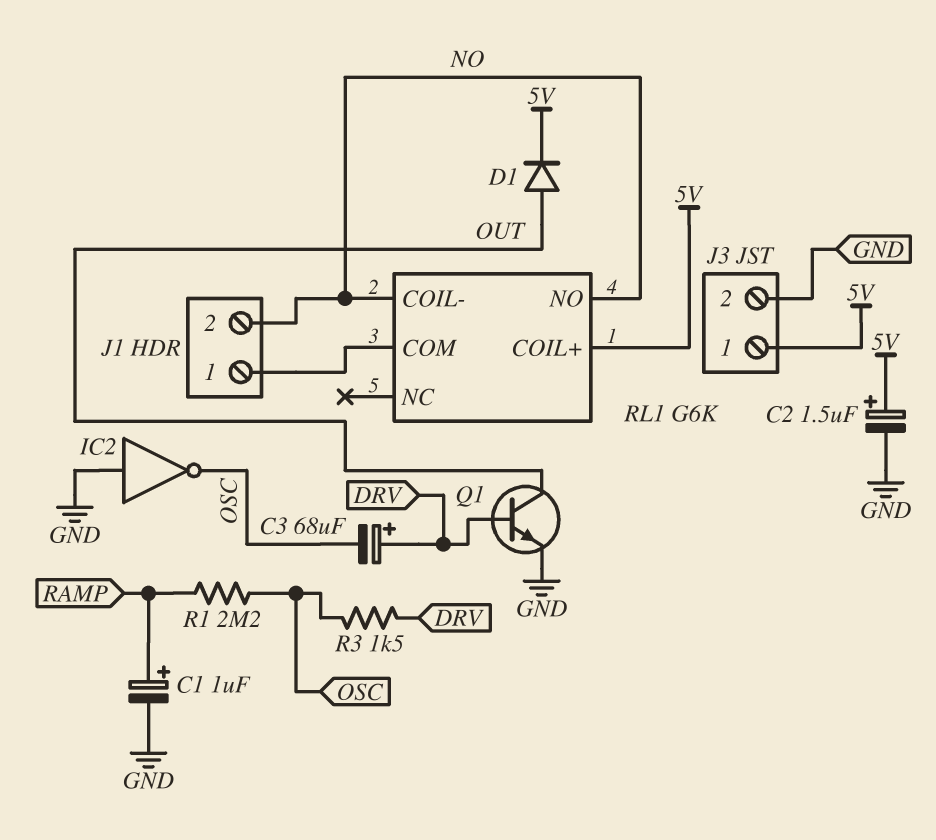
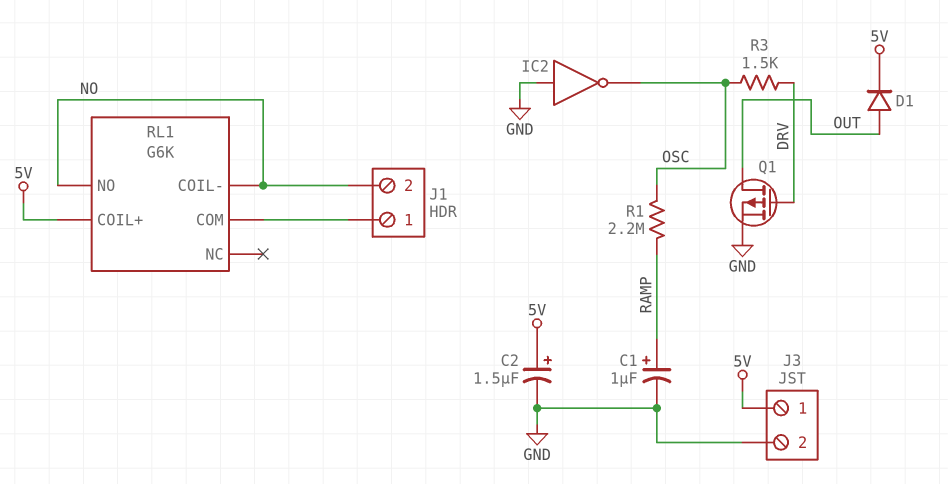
C3: 68uF (plus DRV, minus OSC) -> none
Q1: NPN (B DRV, C OUT, E GND) -> PMOS (G DRV, D OUT, S GND)

